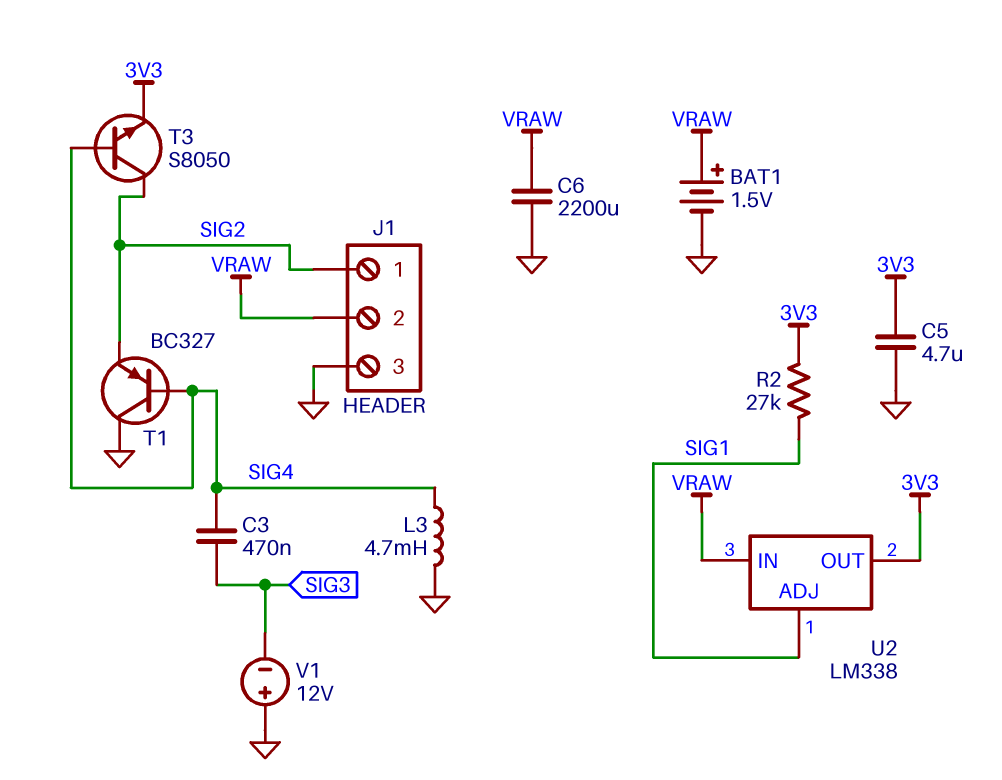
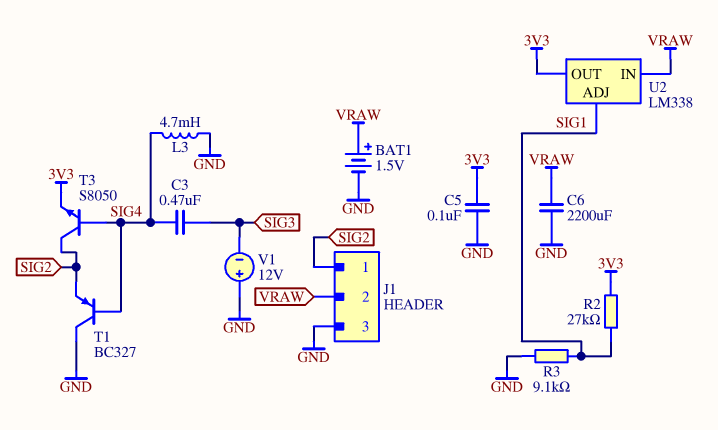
C5: 4.7uF (3V3, GND) -> 100nF (3V3, GND)
R3: none -> 9.1k (GND, SIG1)

